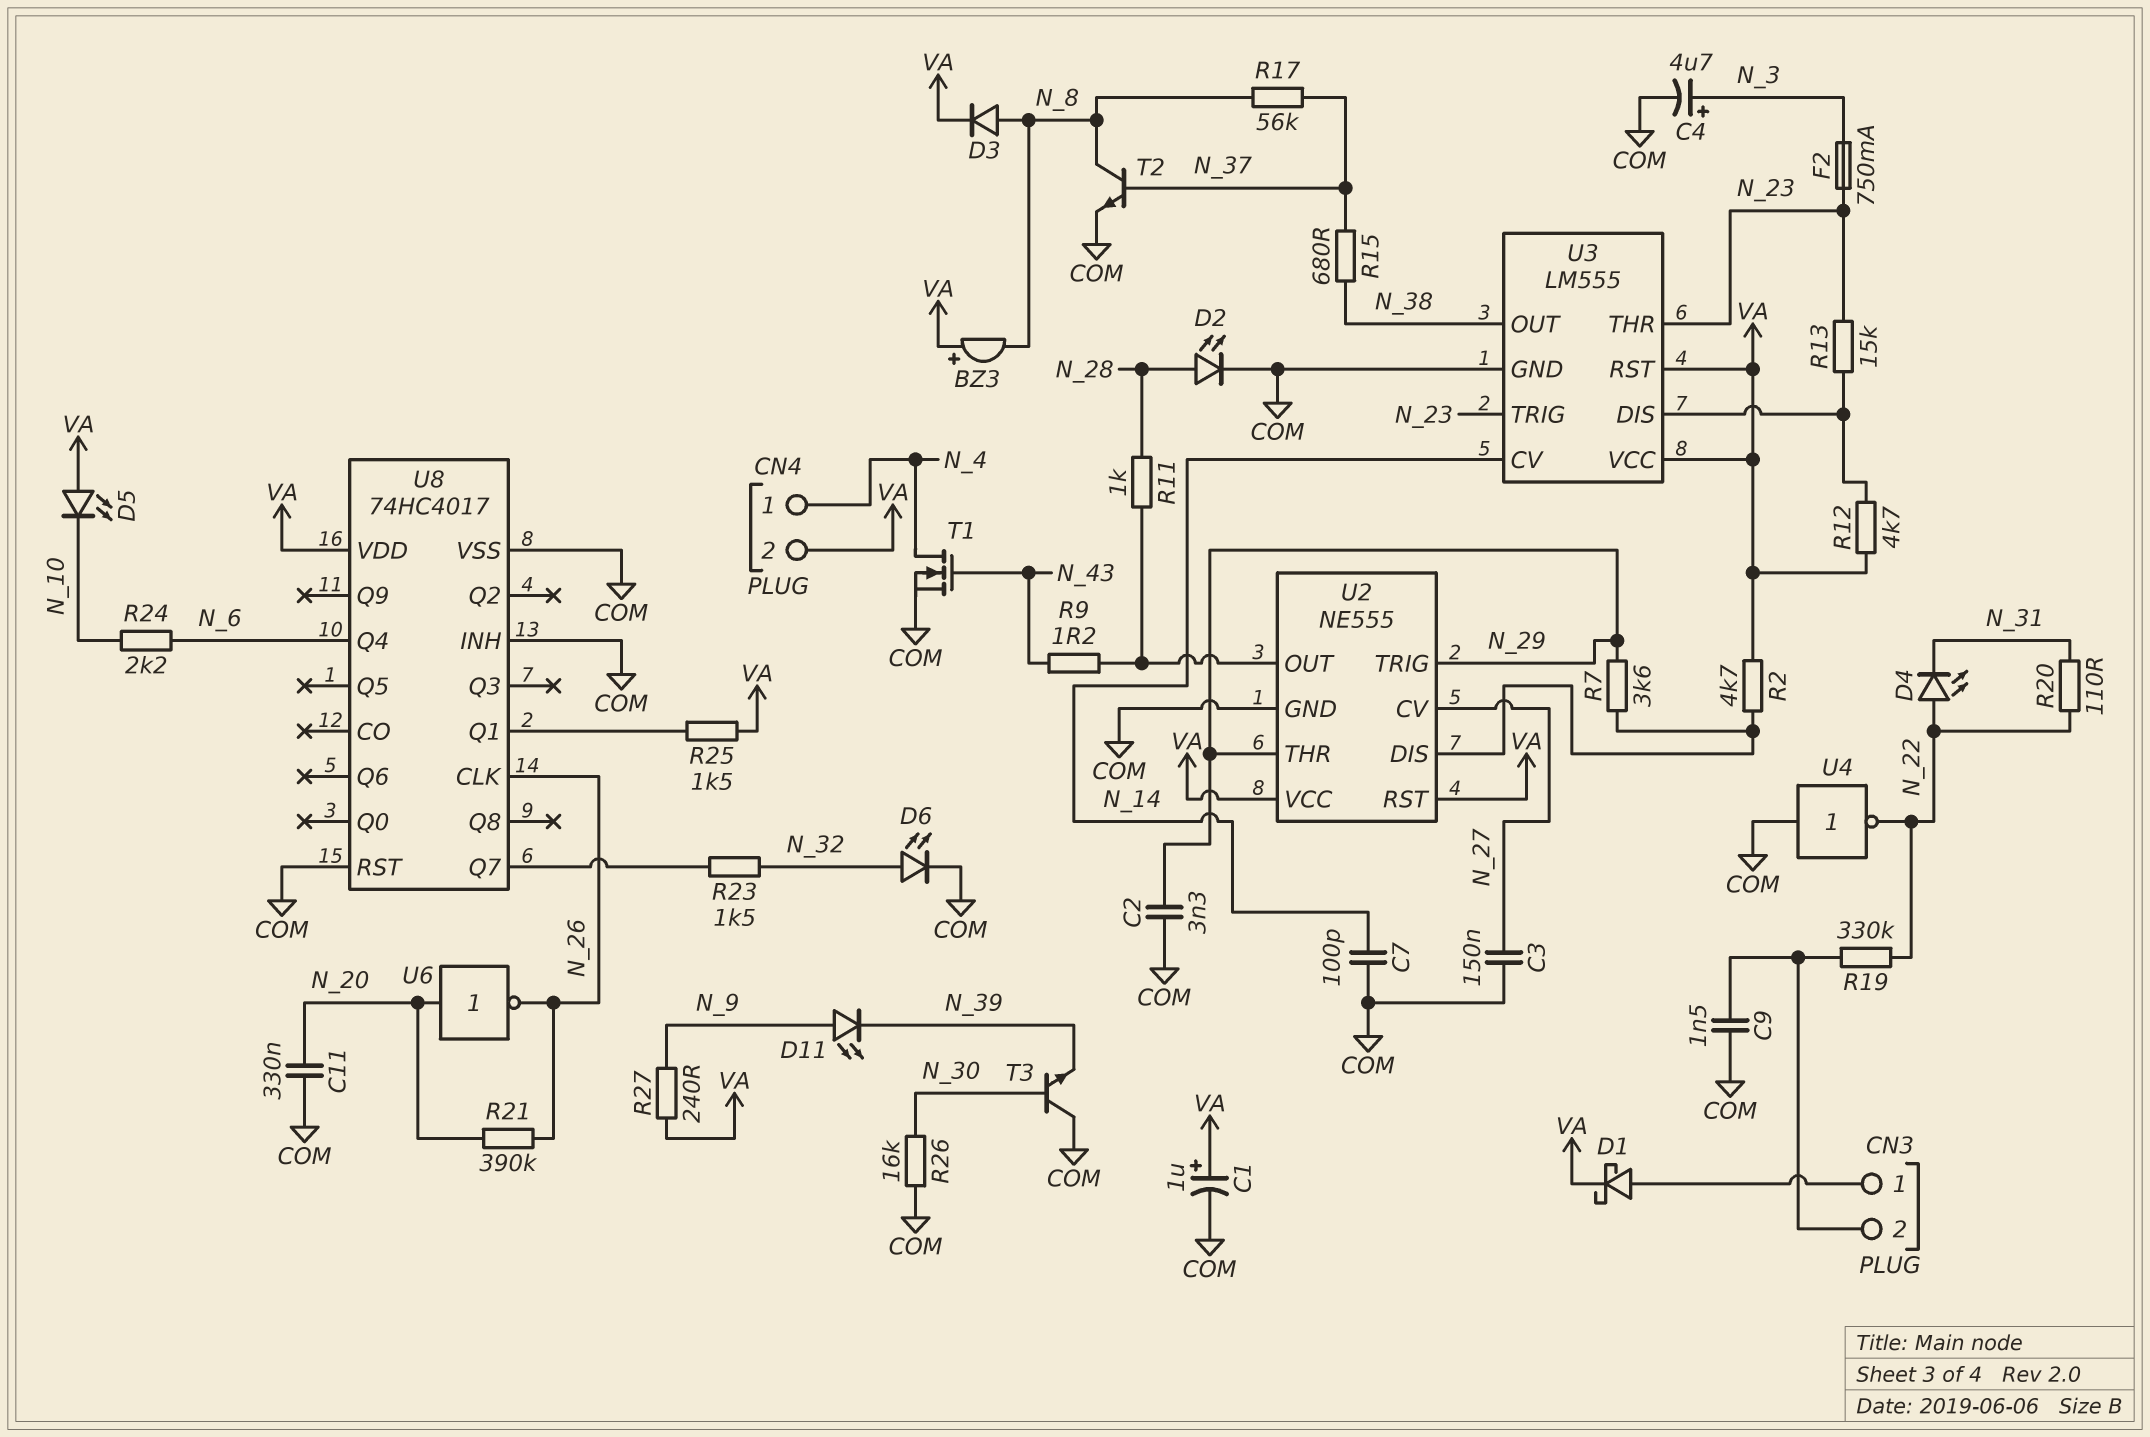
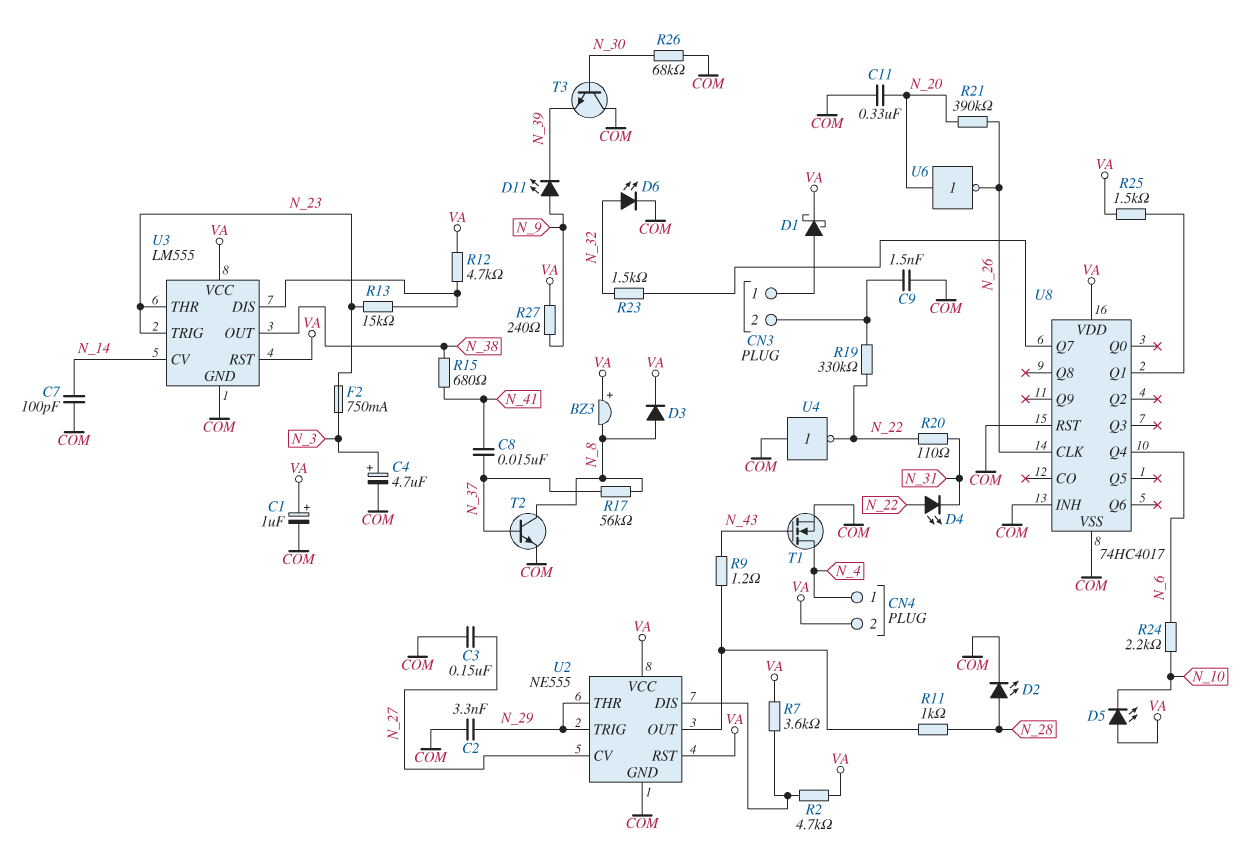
C8: none -> 15nF (N_37, N_41)
R7: 3.6k (N_29, U2/DIS) -> 3.6k (U2/DIS, VA)
R15: 680 (N_37, N_38) -> 680 (N_38, N_41)
R26: 16k (COM, N_30) -> 68k (COM, N_30)

